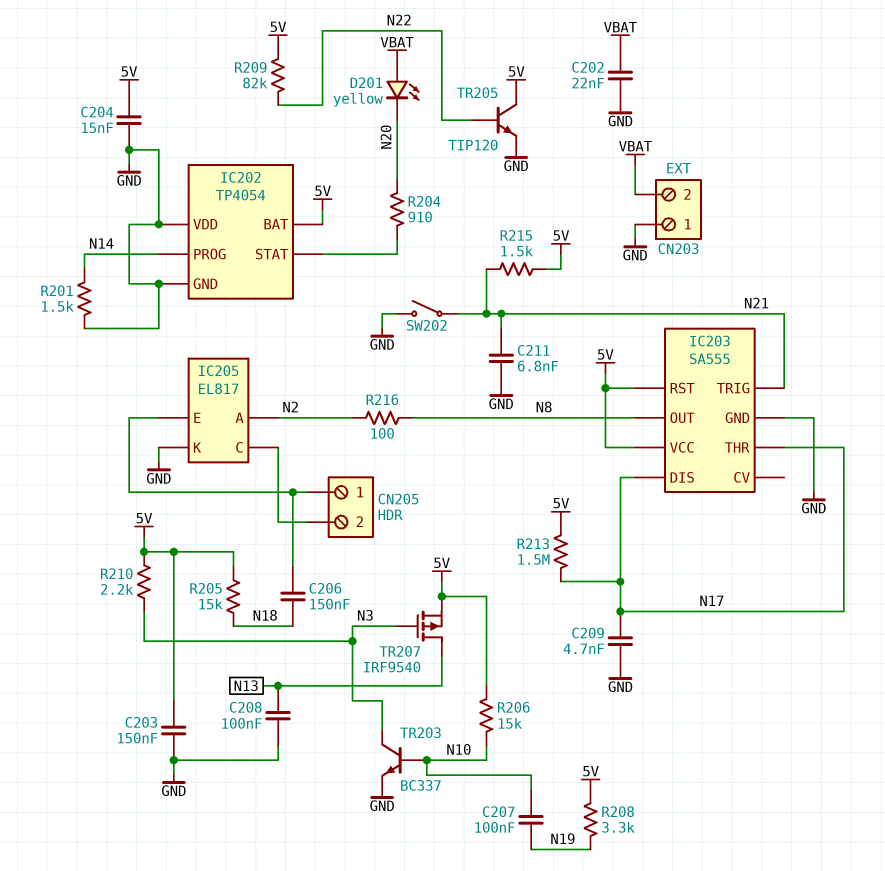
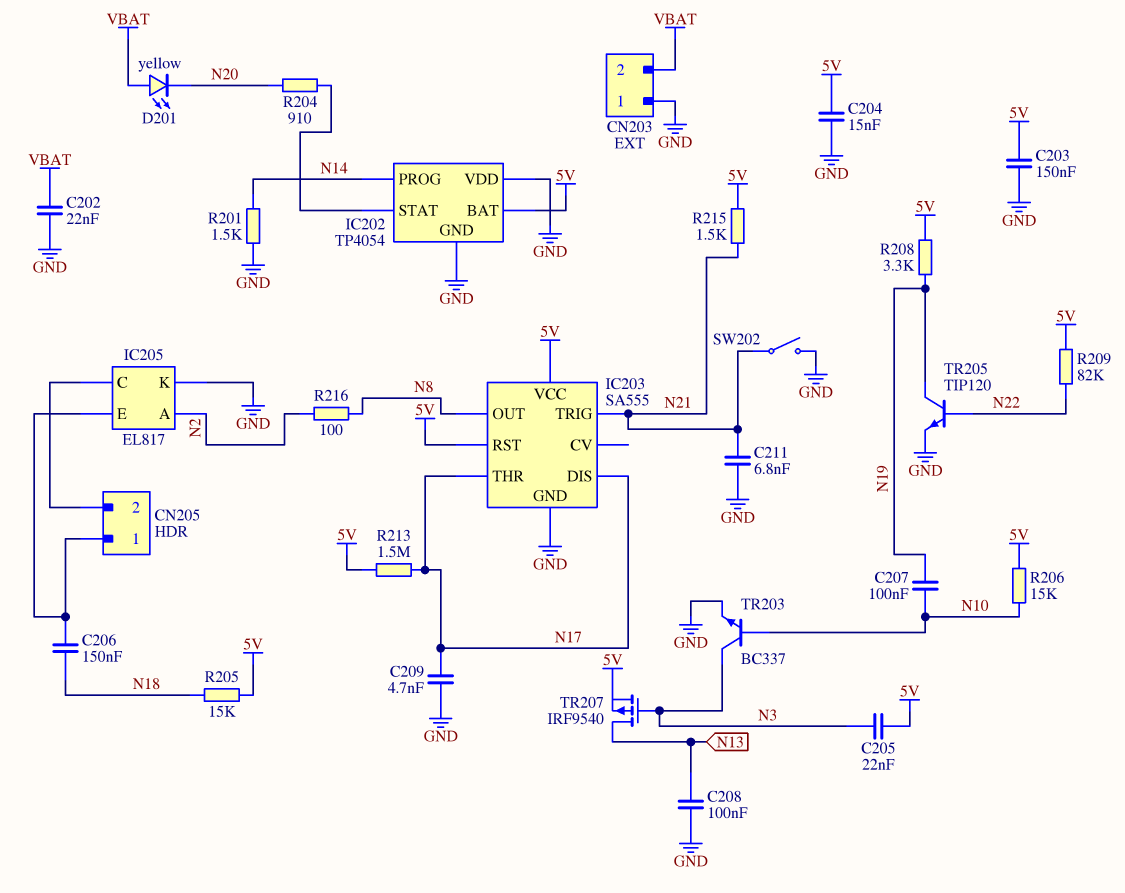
C205: none -> 22nF (5V, N3)
R210: 2.2k (5V, N3) -> none
TR205: NPN TIP120 (B N22, C 5V, E GND) -> NPN TIP120 (B N22, C N19, E GND)

